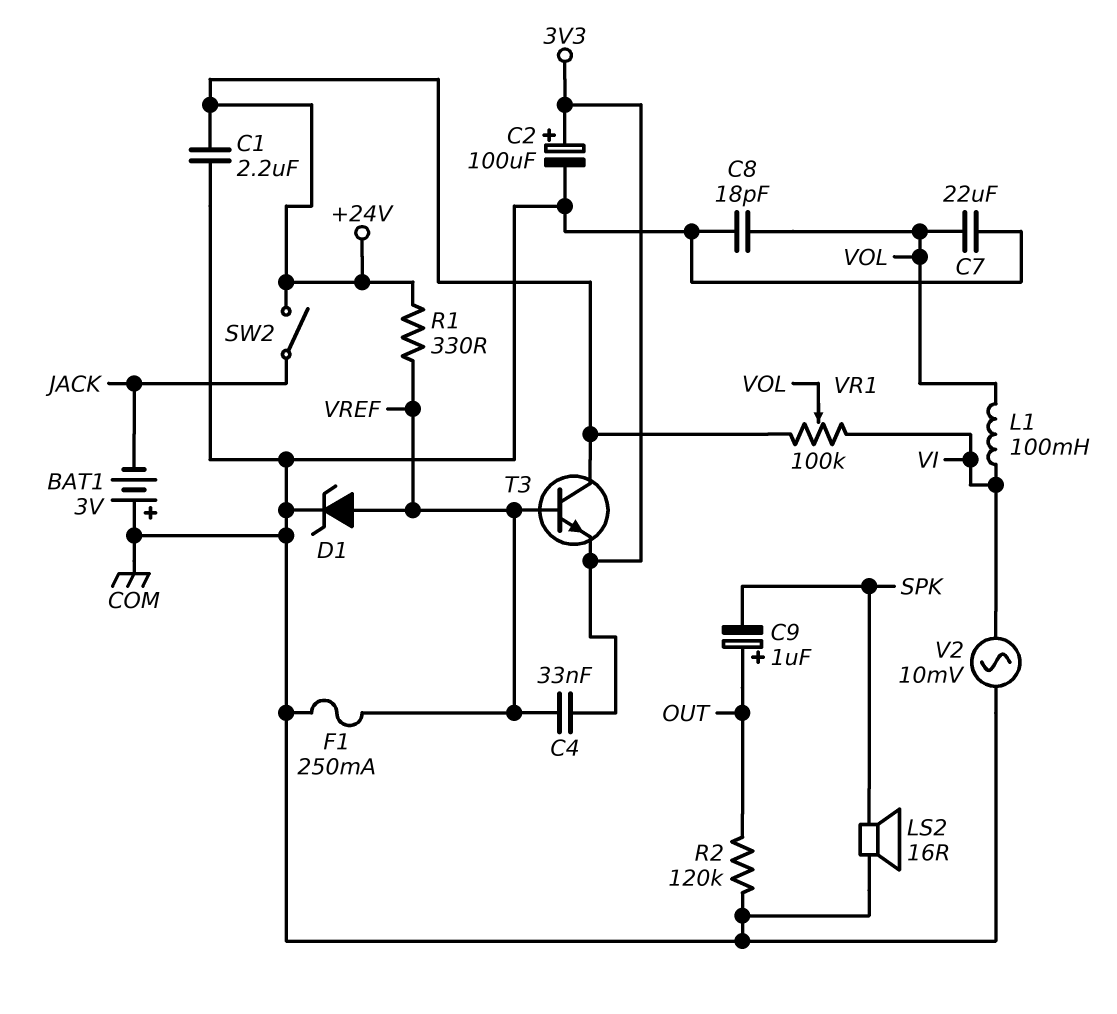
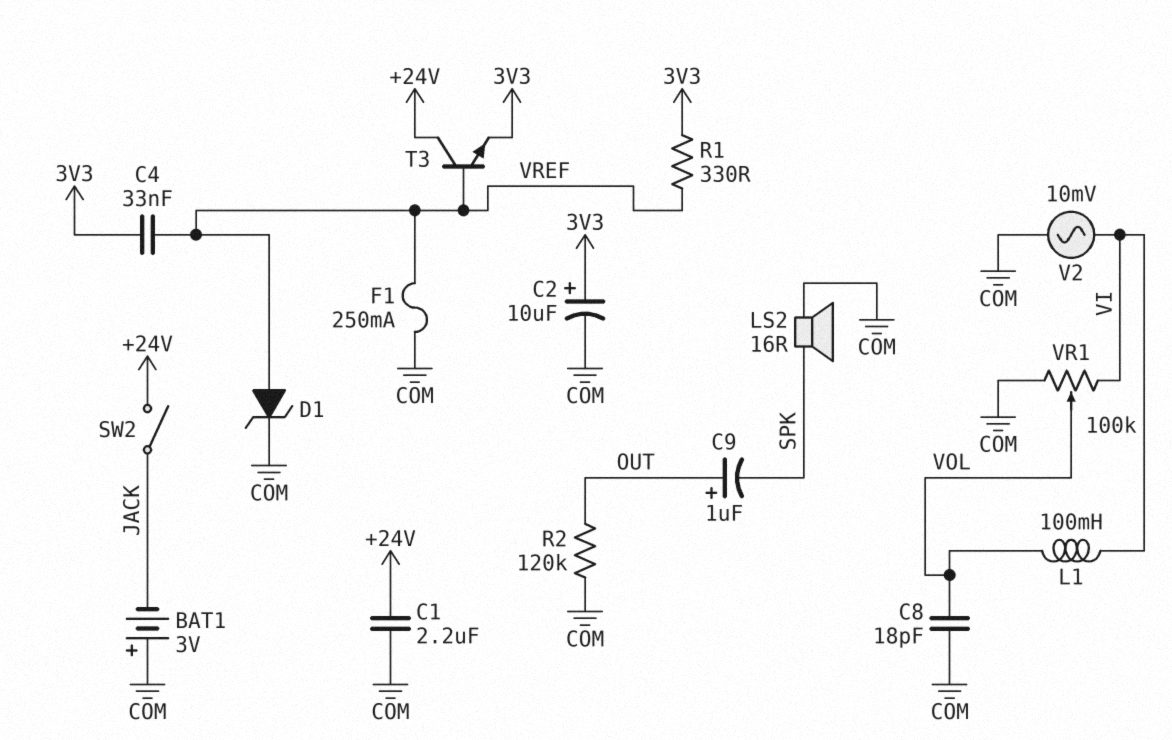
C2: 100uF (plus 3V3, minus COM) -> 10uF (plus 3V3, minus COM)
C7: 22uF (COM, VOL) -> none
R1: 330 (+24V, VREF) -> 330 (3V3, VREF)
VR1: 100k (+24V, VI, wiper VOL) -> 100k (COM, VI, wiper VOL)

